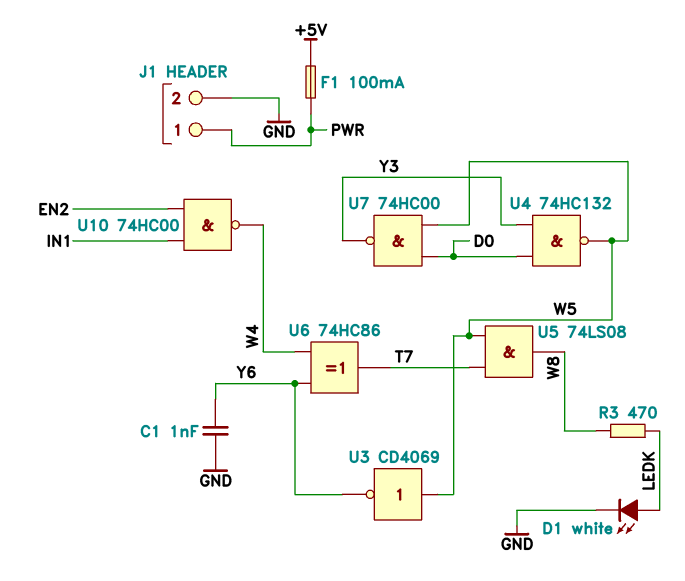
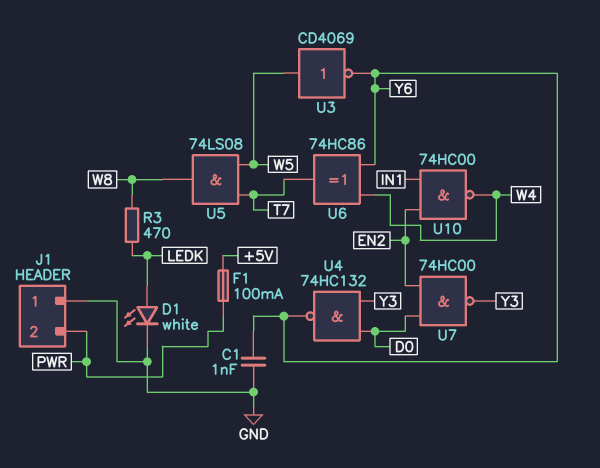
J1 pin 1: PWR -> GND
J1 pin 2: GND -> PWR
U4: NAND 74HC132 (in D0, in Y3, out W5) -> NAND 74HC132 (in D0, in Y3, out Y6)
U7: NAND 74HC00 (in D0, in W5, out Y3) -> NAND 74HC00 (in D0, in EN2, out Y3)

